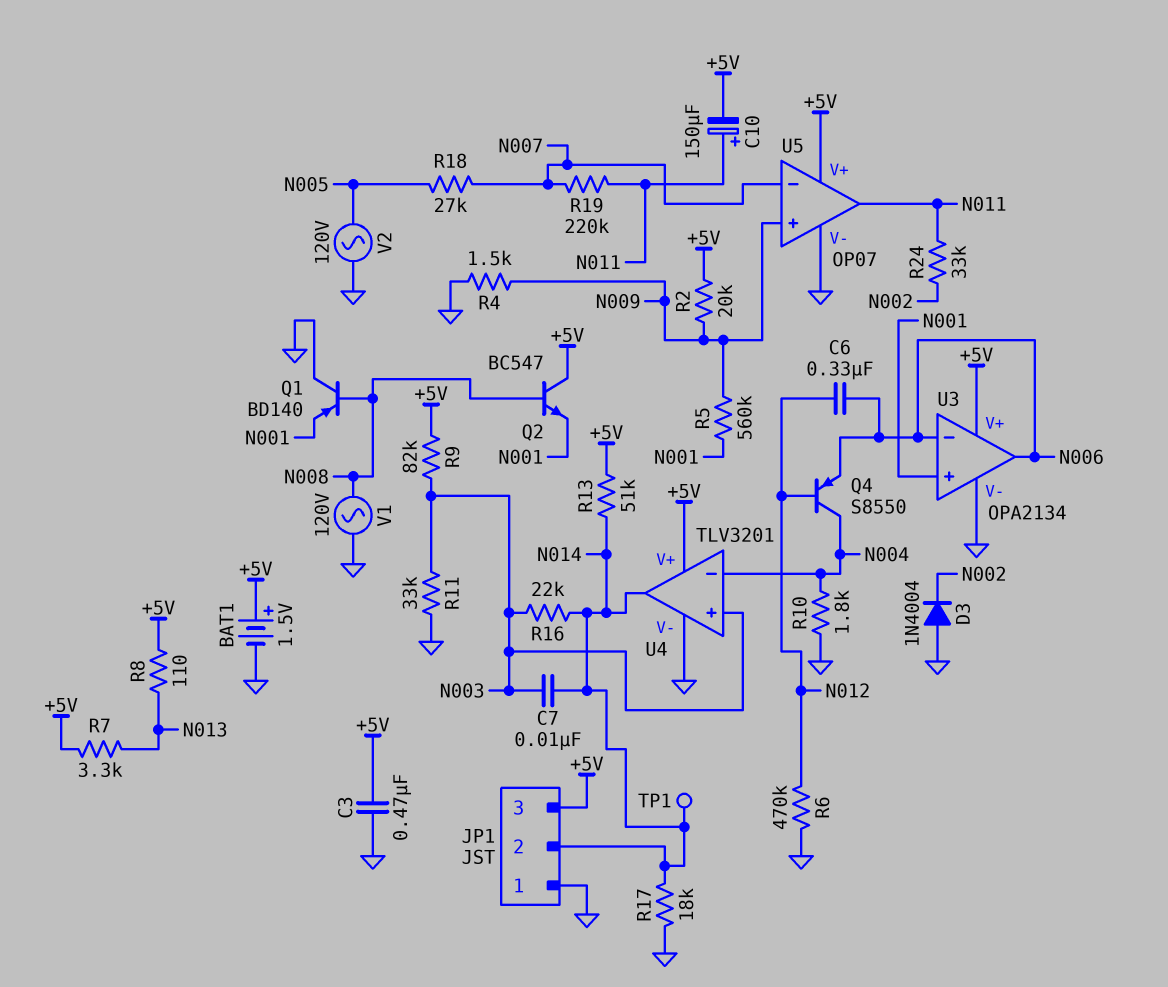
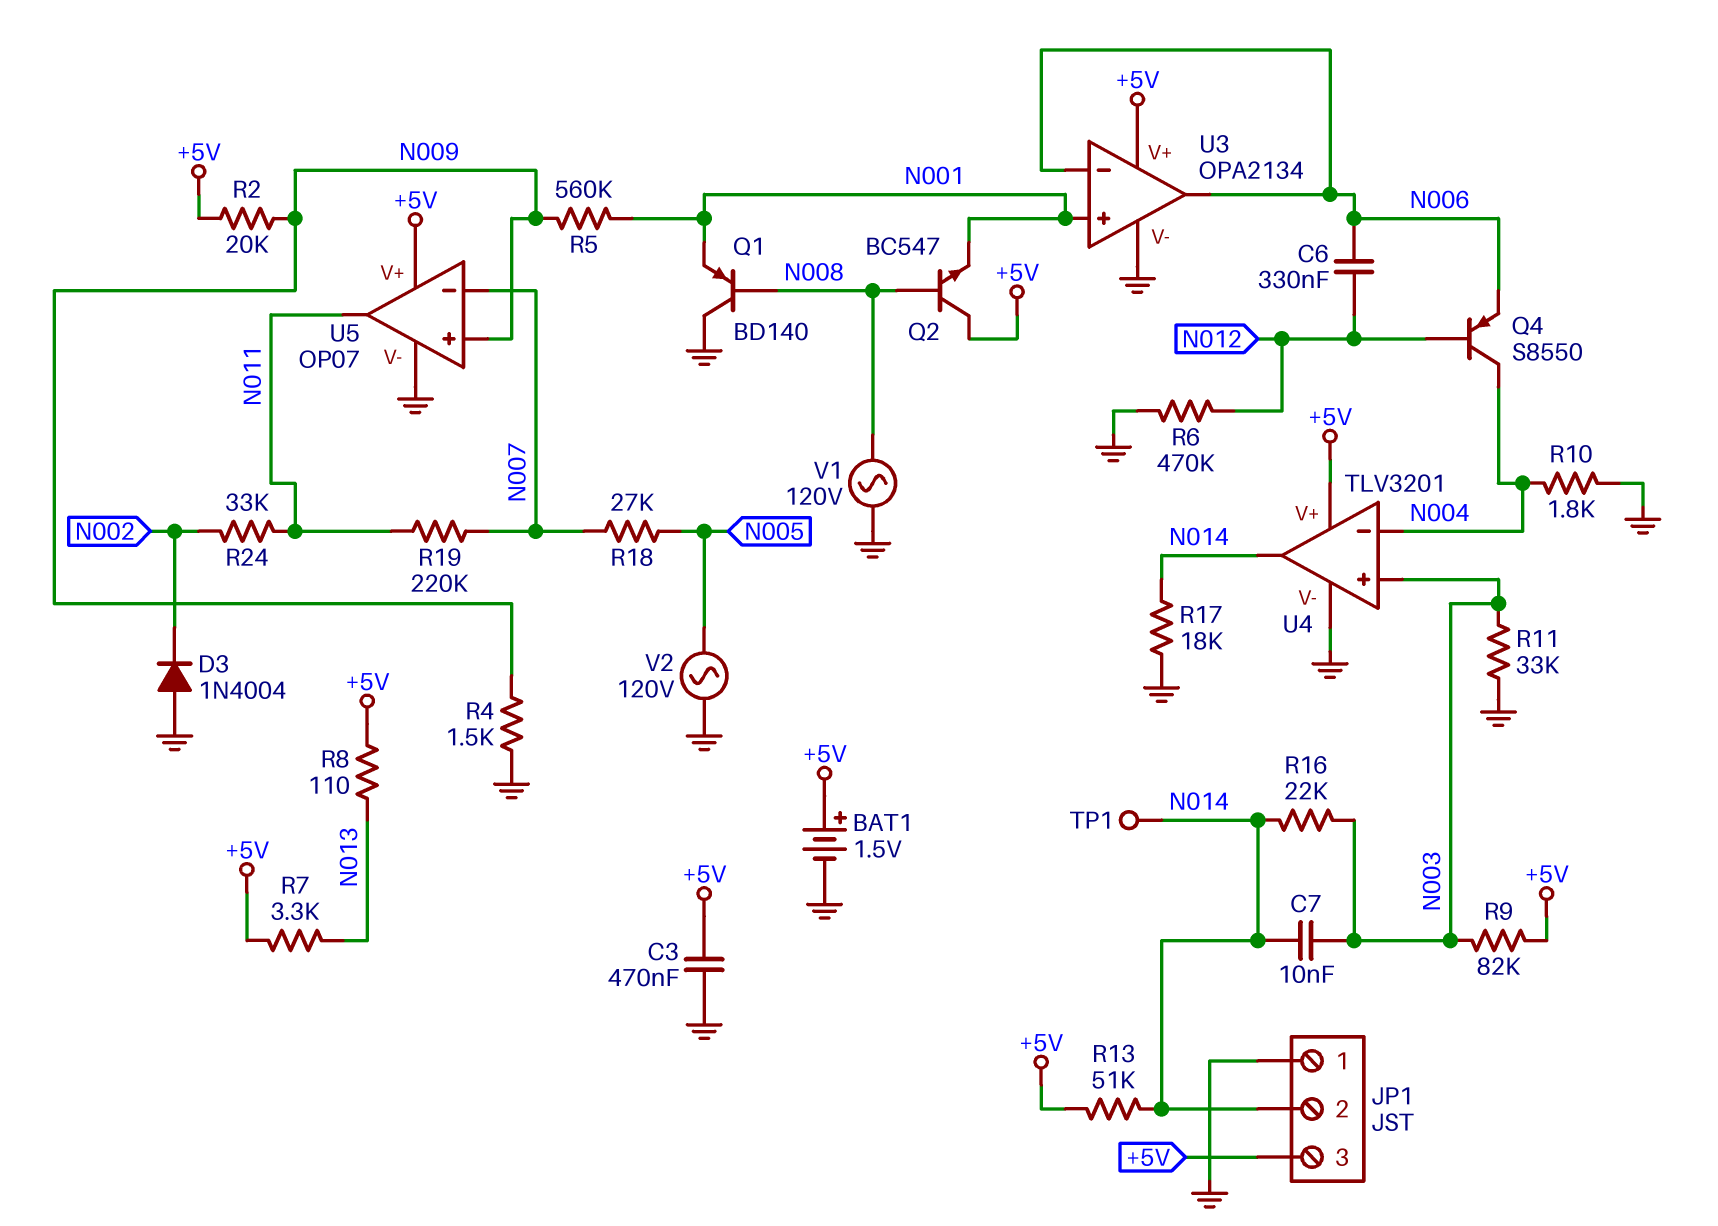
C10: 150uF (plus N011, minus +5V) -> none

